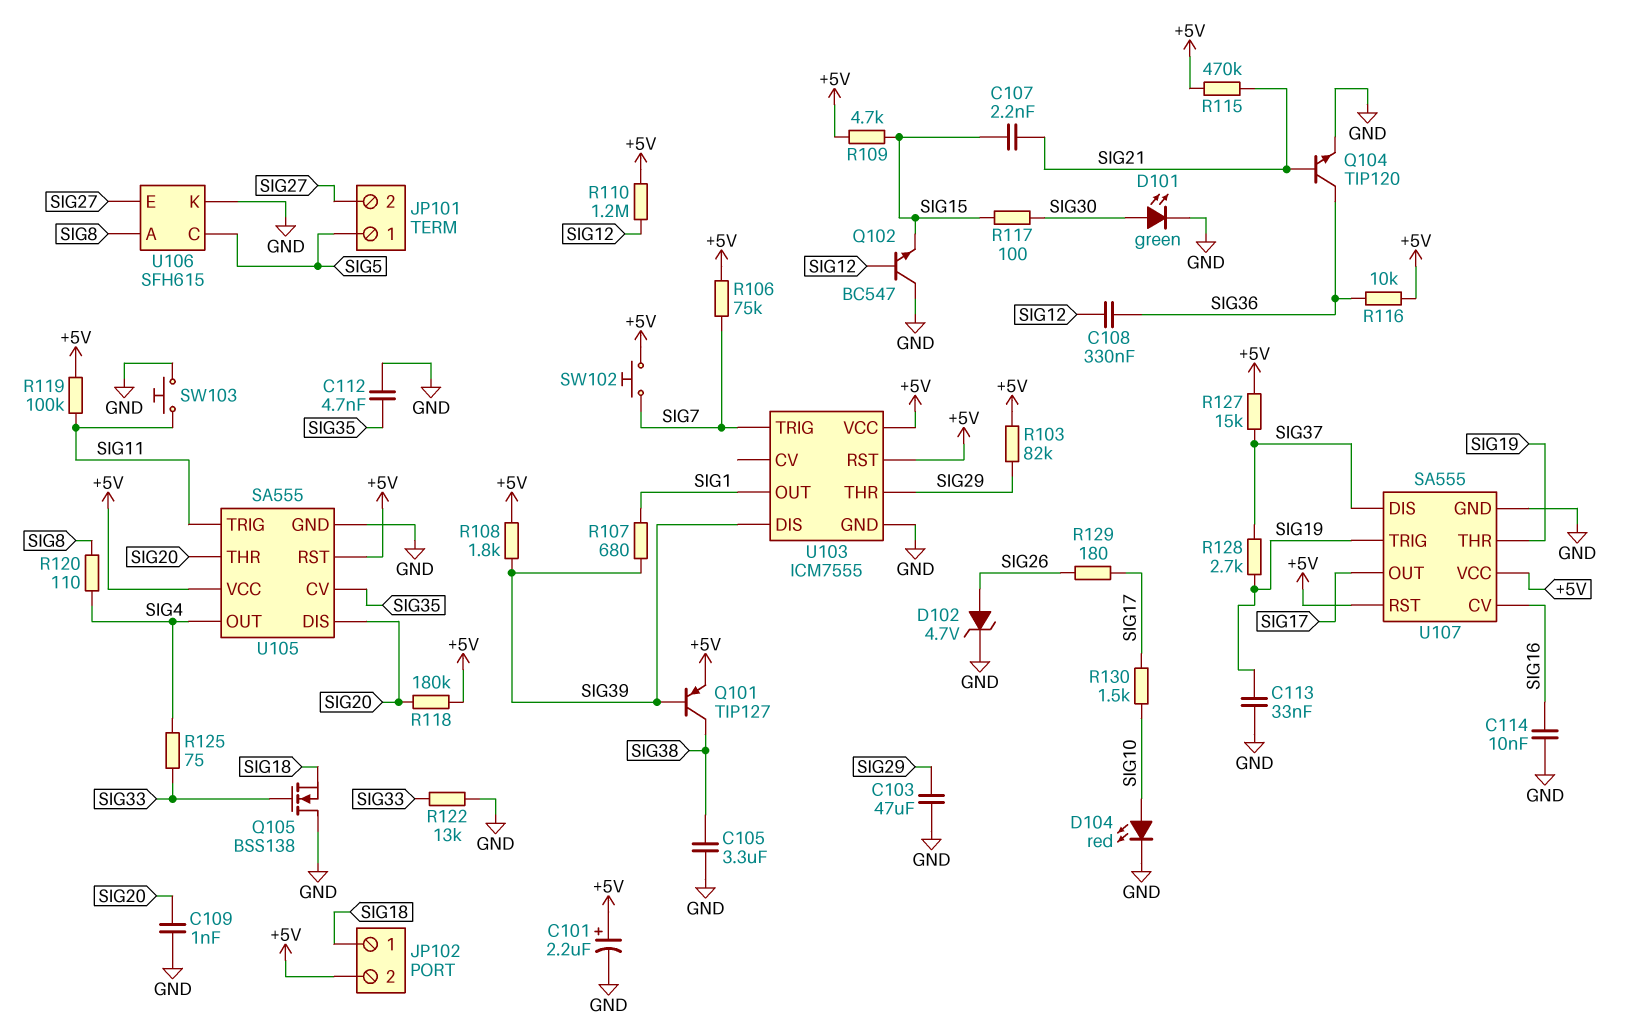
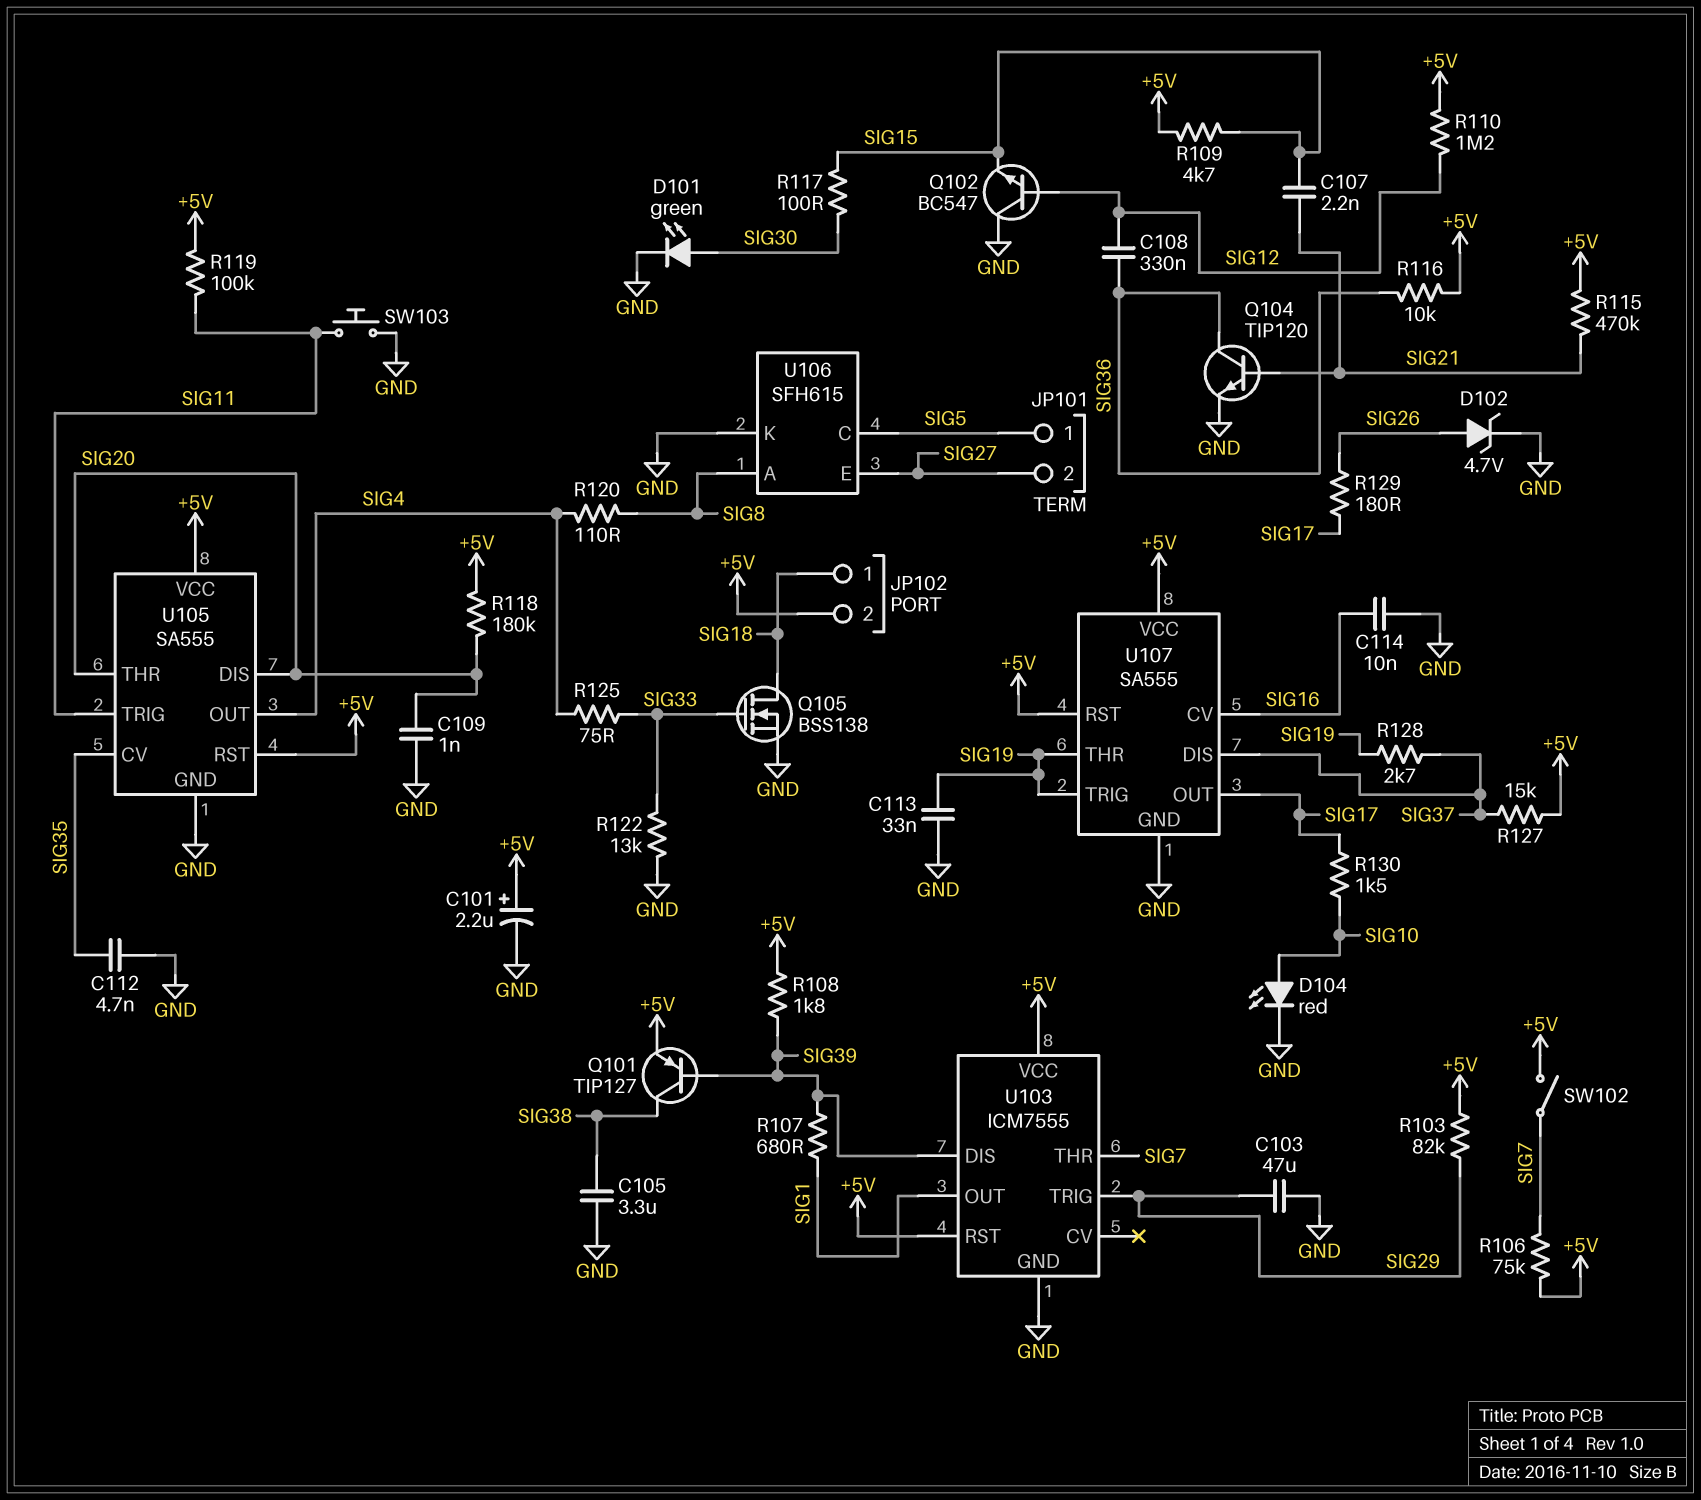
Q105: NMOS BSS138 (G SIG33, D GND, S SIG18) -> NMOS BSS138 (G SIG33, D SIG18, S GND)
SW102: button (+5V, SIG7) -> switch (+5V, SIG7)
U103 pin THR: SIG29 -> SIG7
U103 pin TRIG: SIG7 -> SIG29

